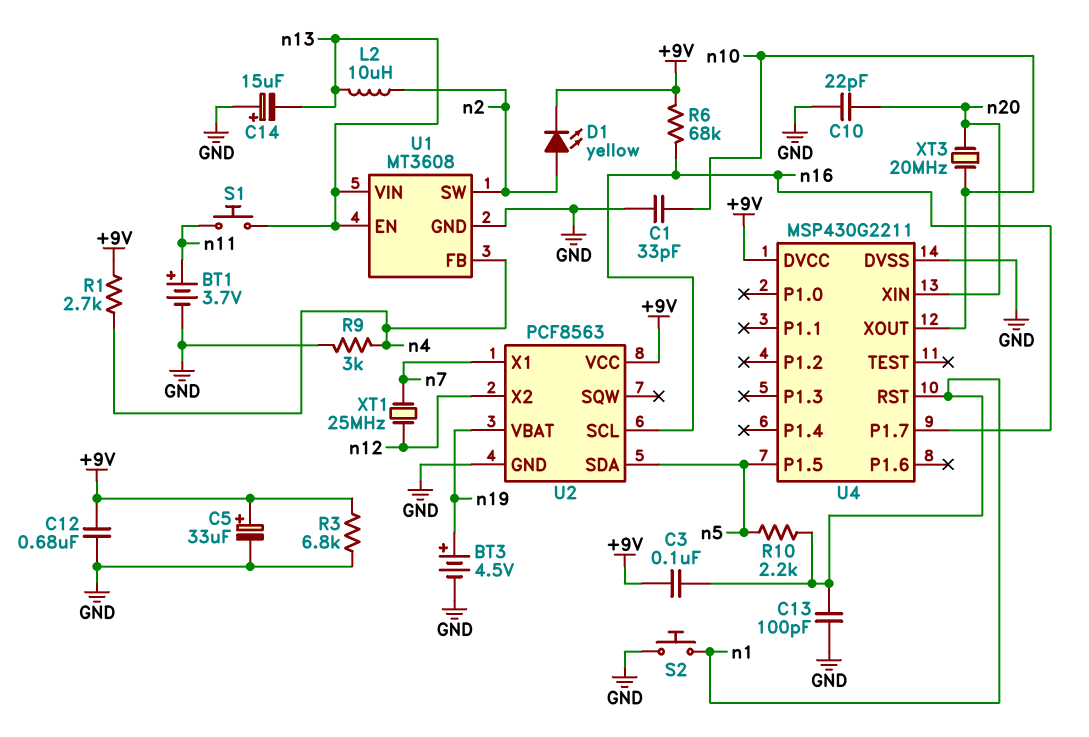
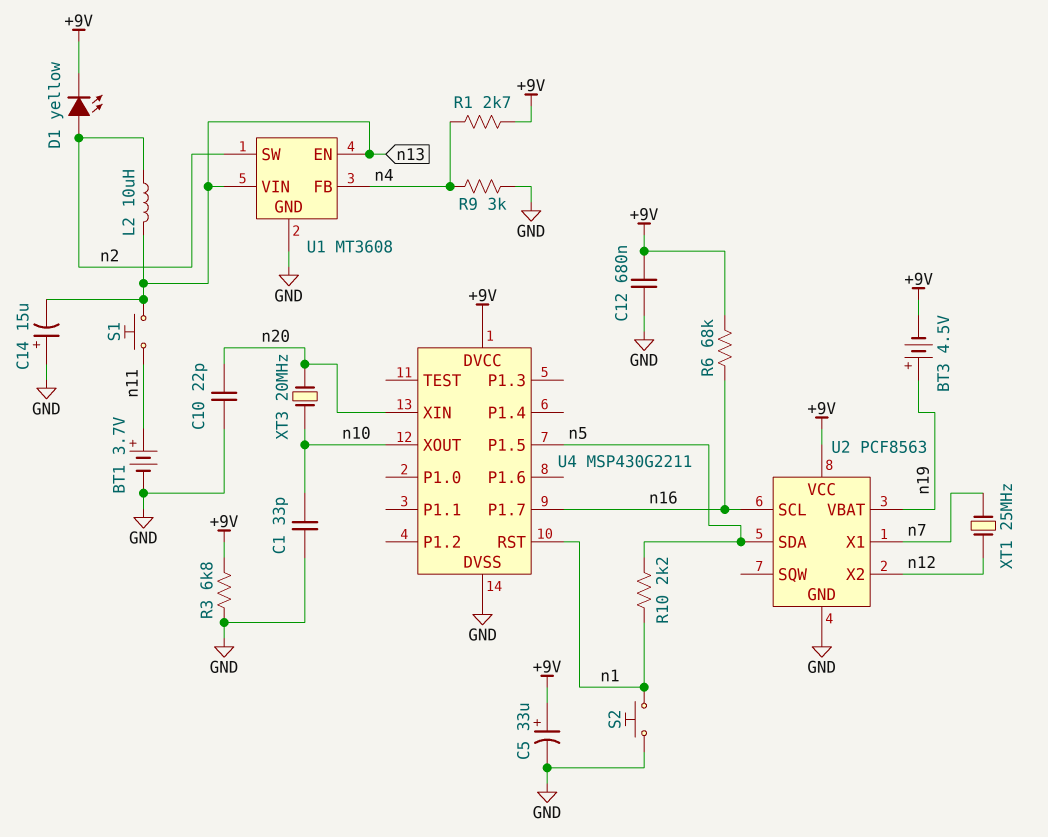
BT3: 4.5V (plus n19, minus GND) -> 4.5V (plus n19, minus +9V)
C3: 100nF (+9V, n1) -> none
C13: 100pF (GND, n1) -> none

